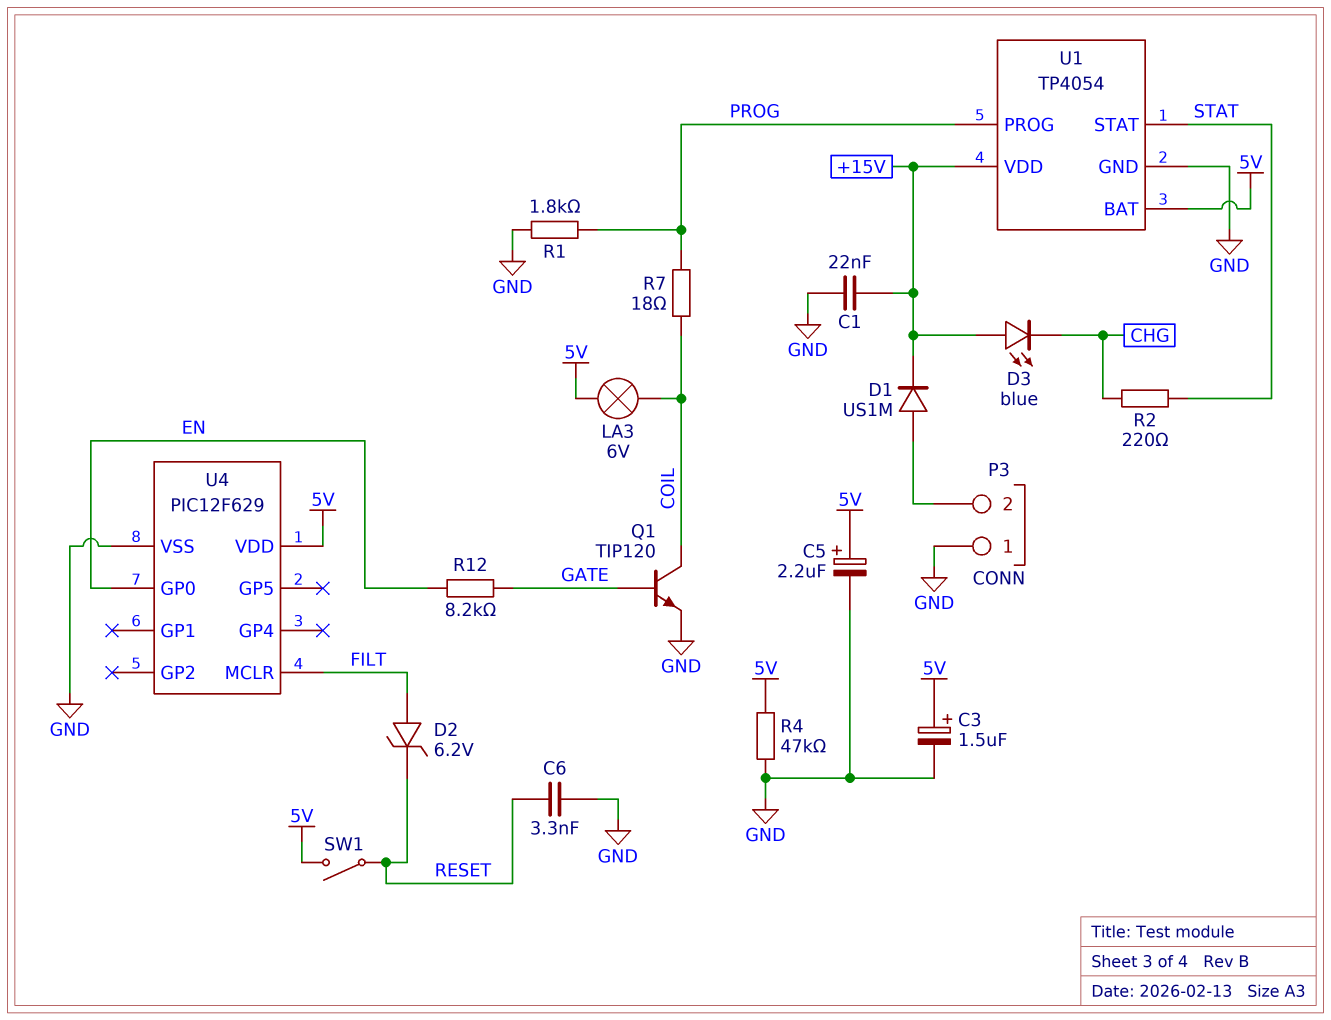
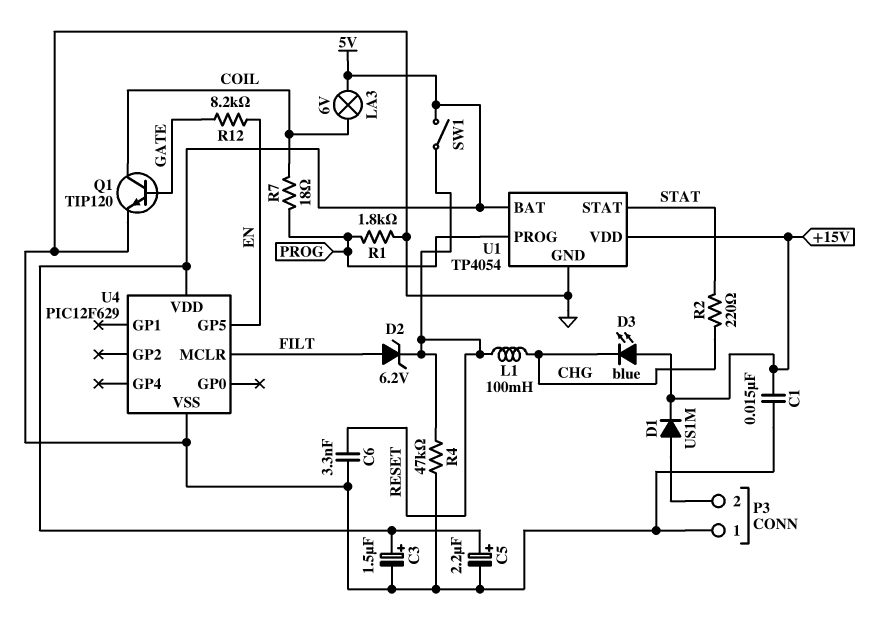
C1: 22nF (+15V, GND) -> 15nF (+15V, GND)
L1: none -> 100mH (CHG, RESET)
R4: 47k (5V, GND) -> 47k (GND, RESET)
U4 pin GP0: EN -> none
U4 pin GP5: none -> EN

